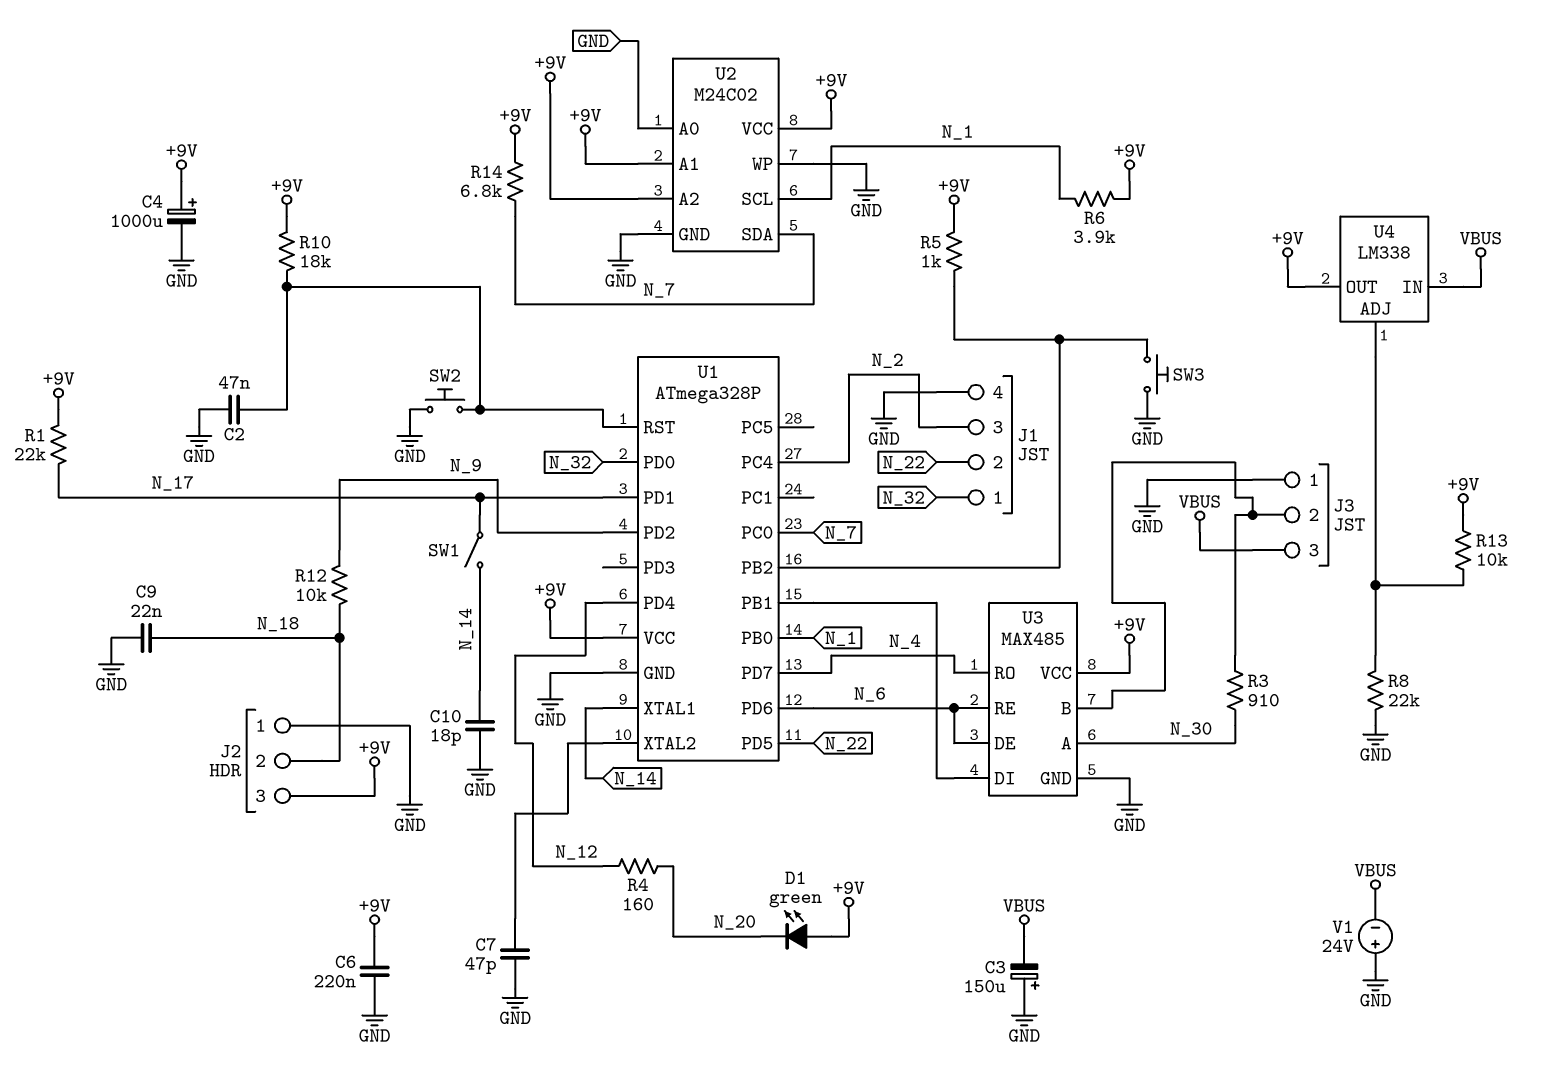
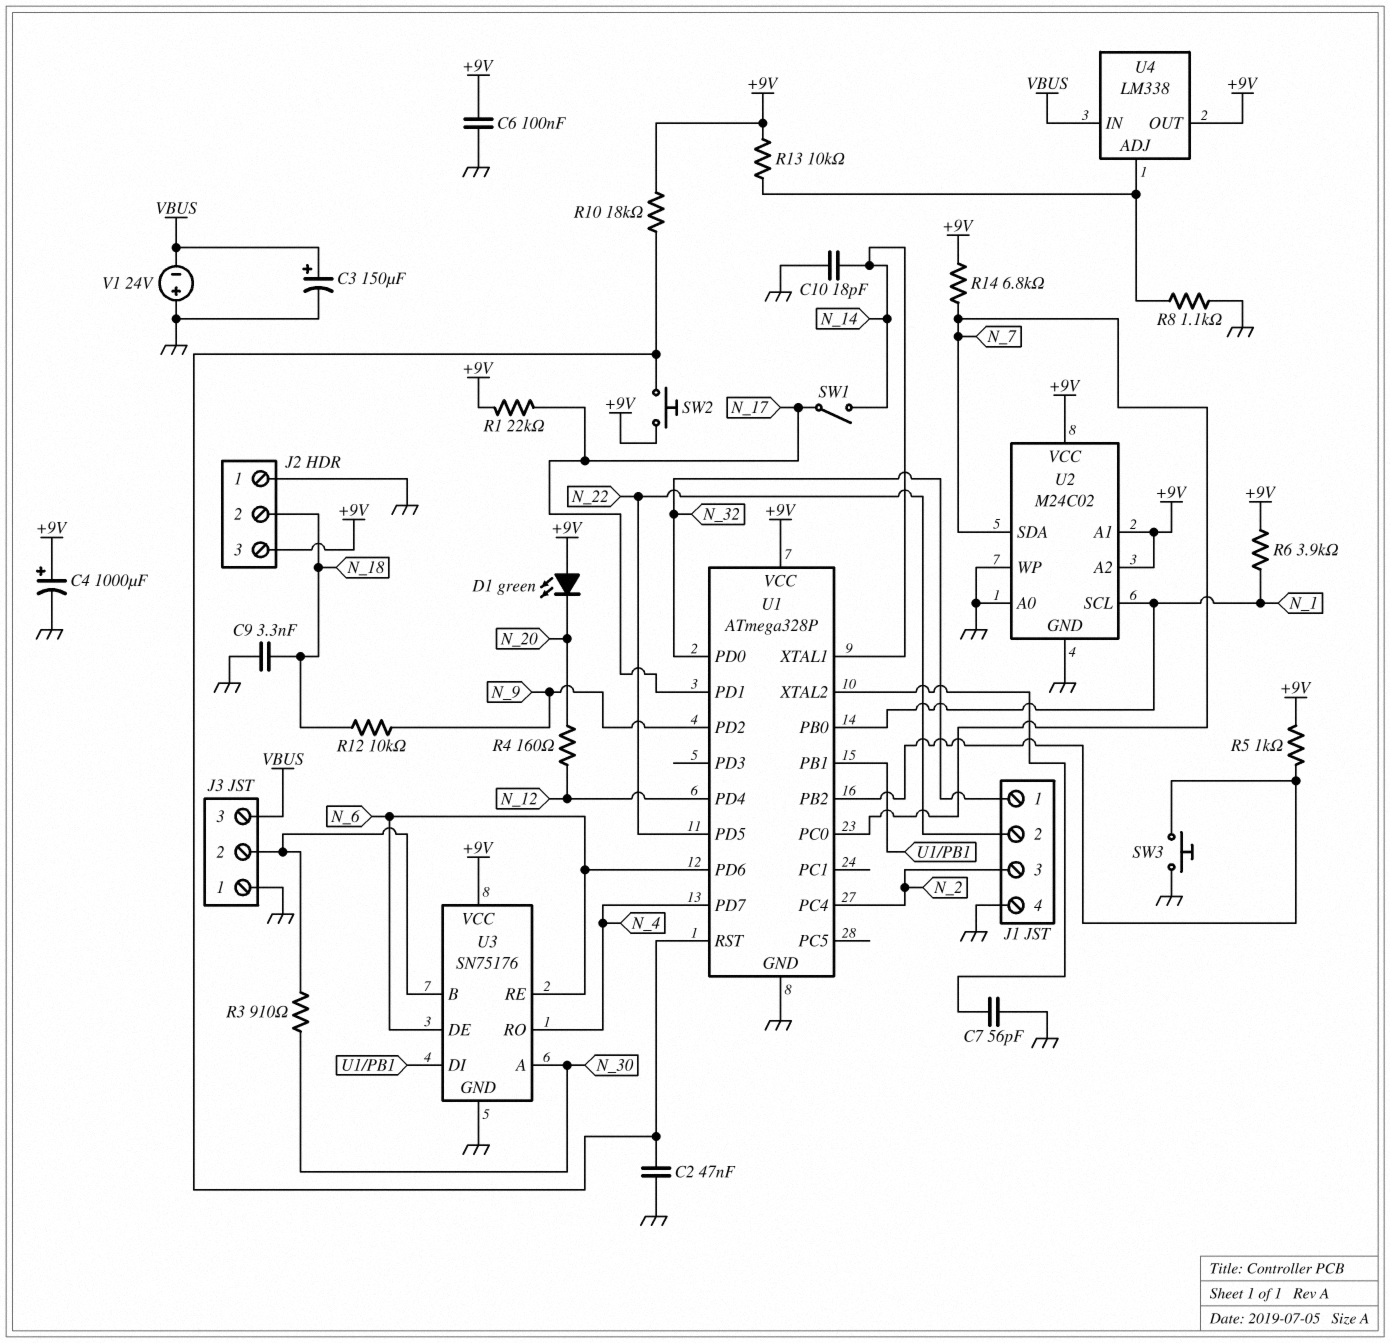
C3: 150uF (plus GND, minus VBUS) -> 150uF (plus VBUS, minus GND)
C6: 220nF (+9V, GND) -> 100nF (+9V, GND)
C7: 47pF (GND, U1/XTAL2) -> 56pF (GND, U1/XTAL2)
C9: 22nF (GND, N_18) -> 3.3nF (GND, N_18)
R8: 22k (GND, U4/ADJ) -> 1.1k (GND, U4/ADJ)
SW2: button (GND, U1/RST) -> button (+9V, U1/RST)
U3: MAX485 -> SN75176

